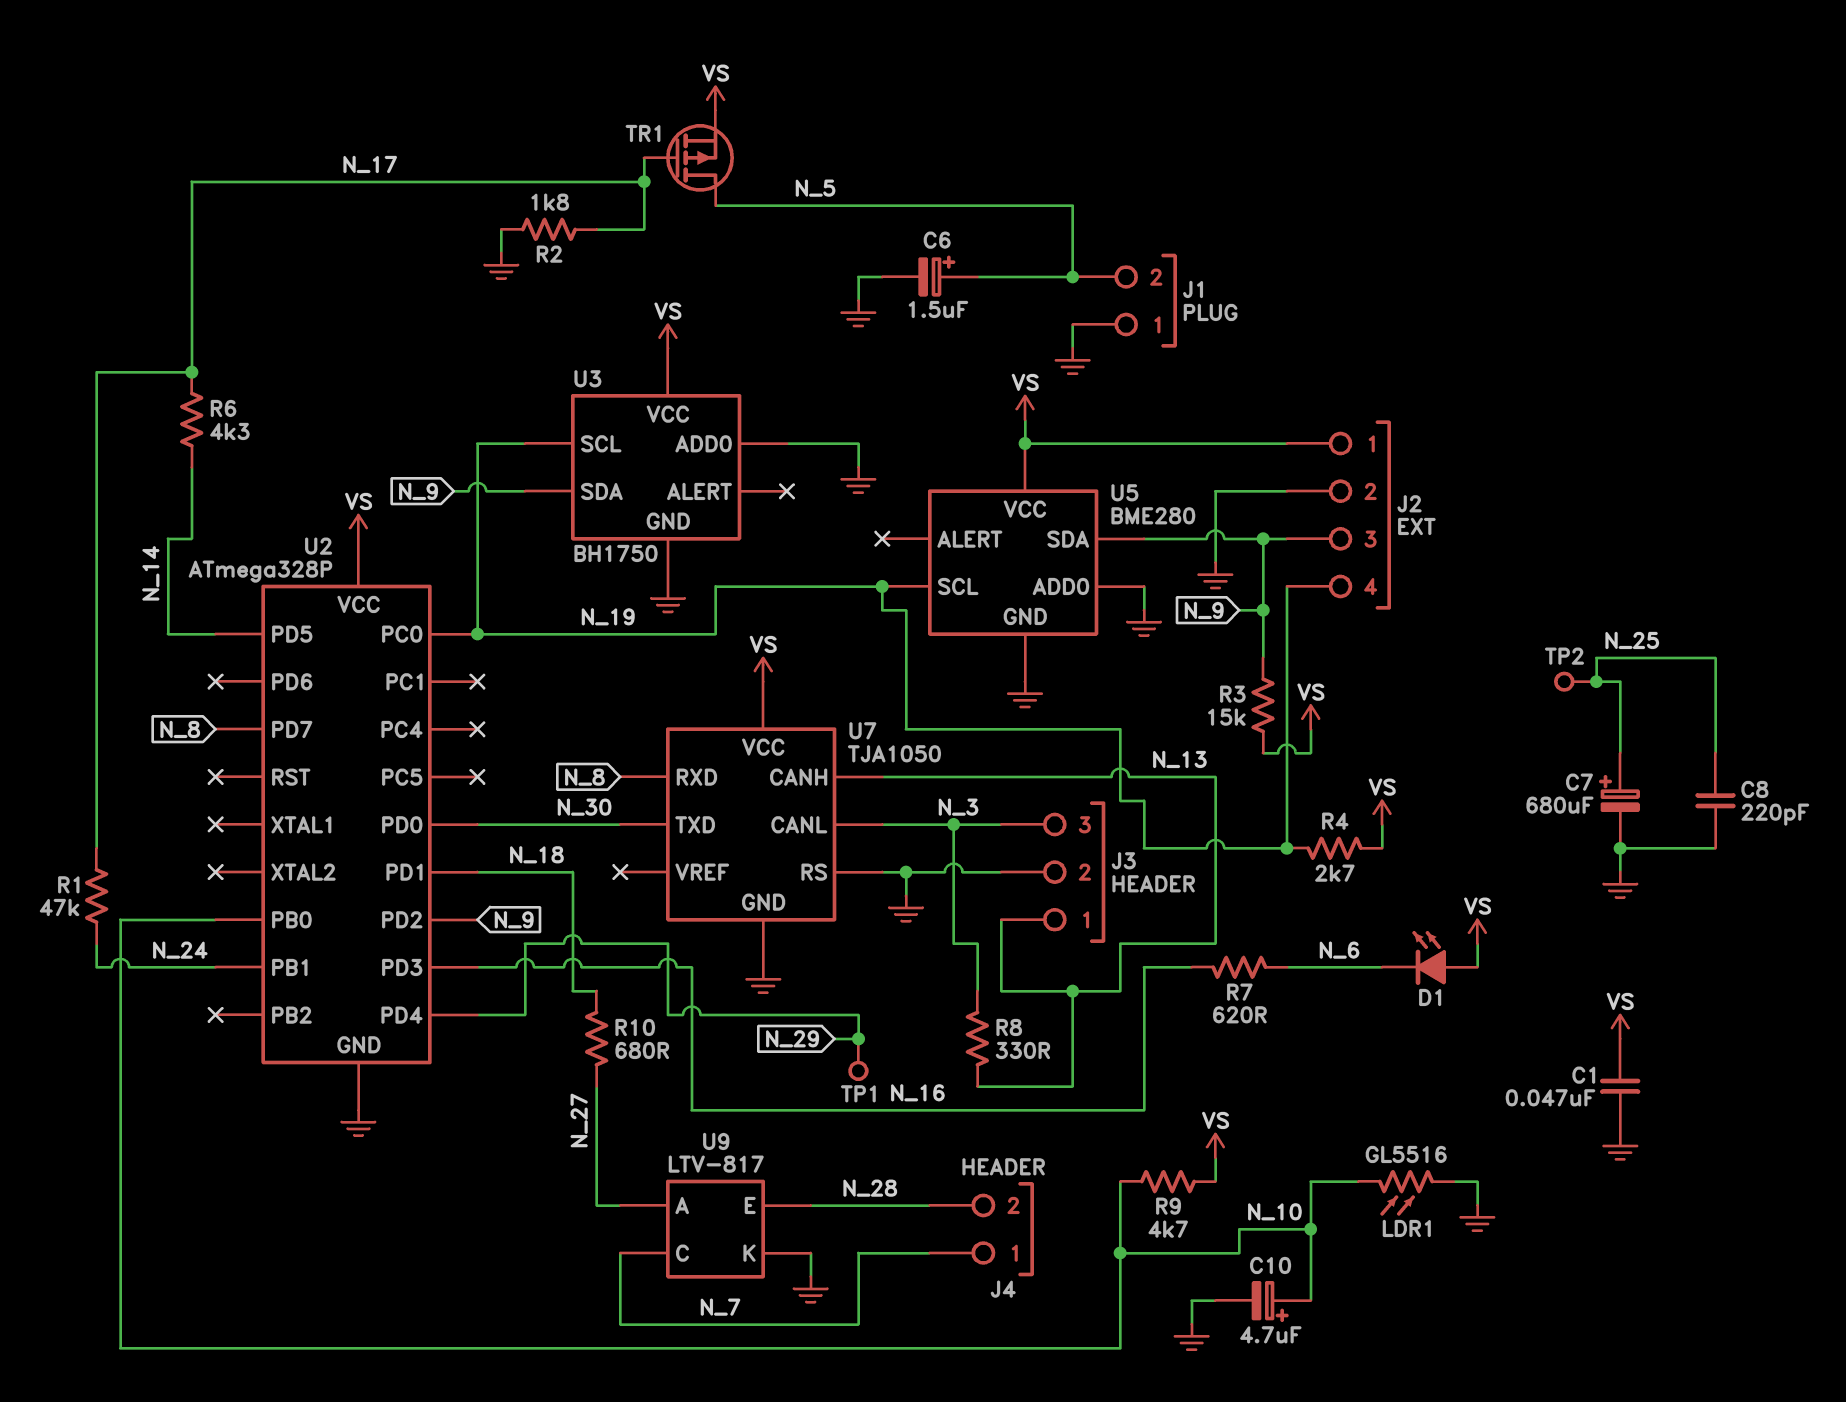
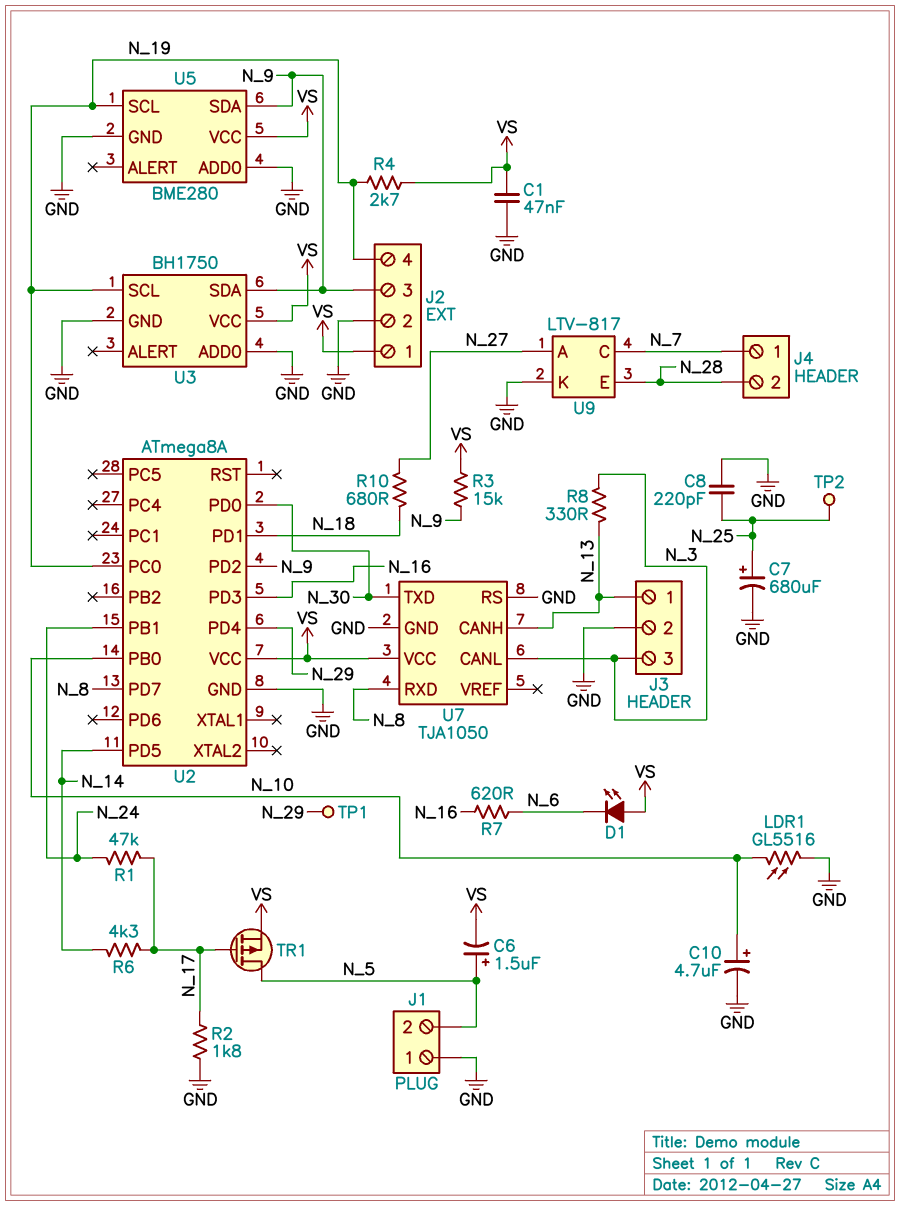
C6: 1.5uF (plus N_5, minus GND) -> 1.5uF (plus N_5, minus VS)
R9: 4.7k (N_10, VS) -> none
U2: ATmega328P -> ATmega8A

